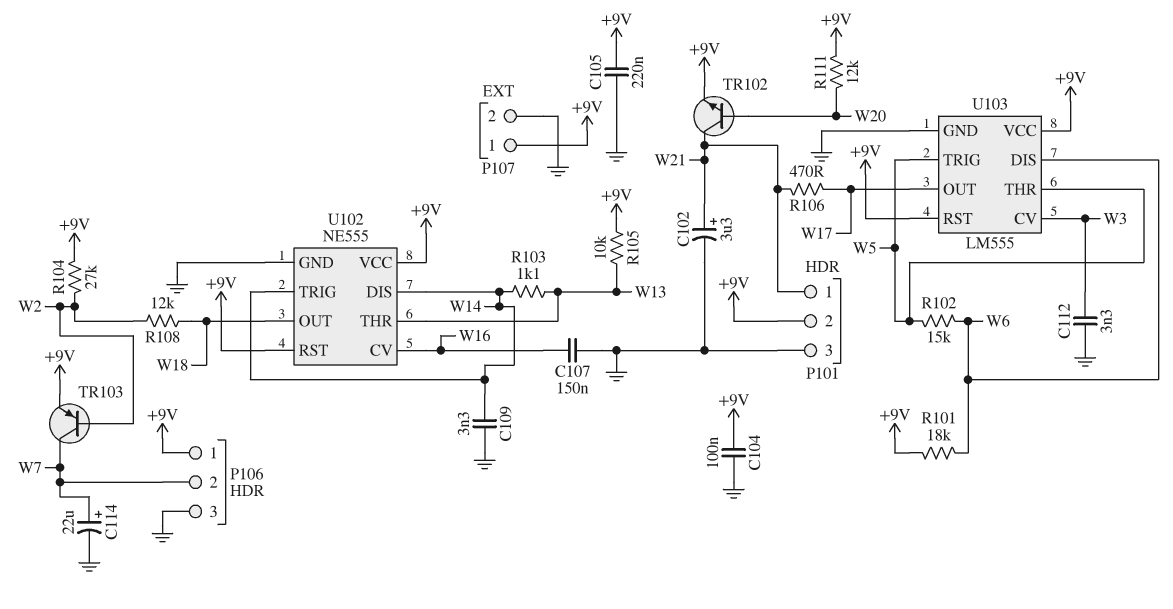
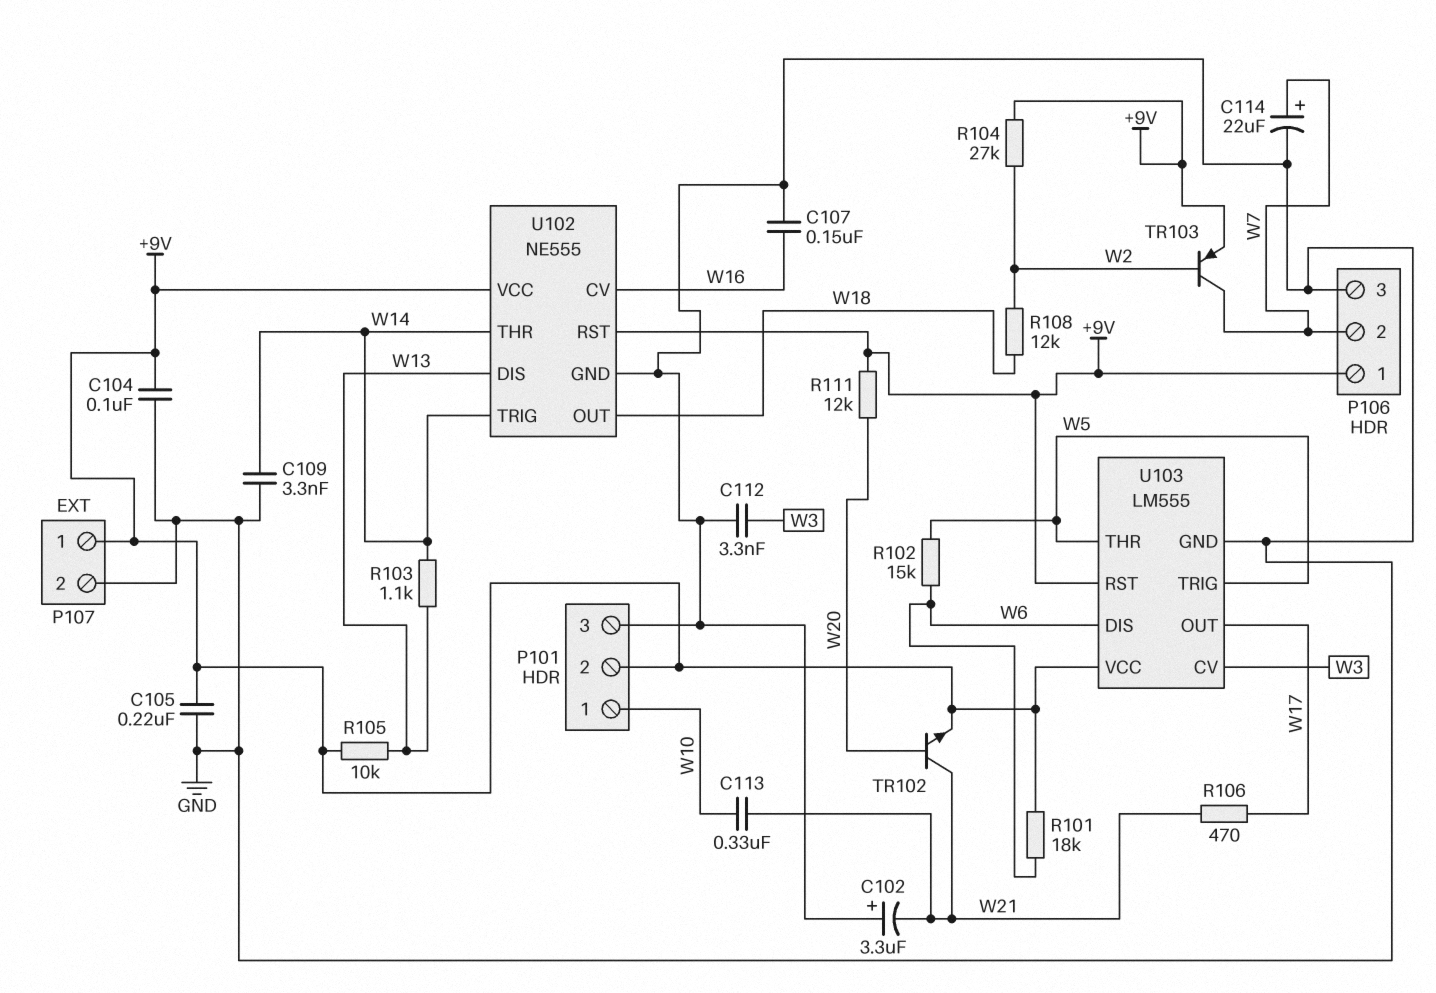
C102: 3.3uF (plus W21, minus GND) -> 3.3uF (plus GND, minus W21)
C113: none -> 330nF (W10, W21)
P101 pin 1: W21 -> W10
U102 pin DIS: W14 -> W13
U102 pin THR: W13 -> W14

